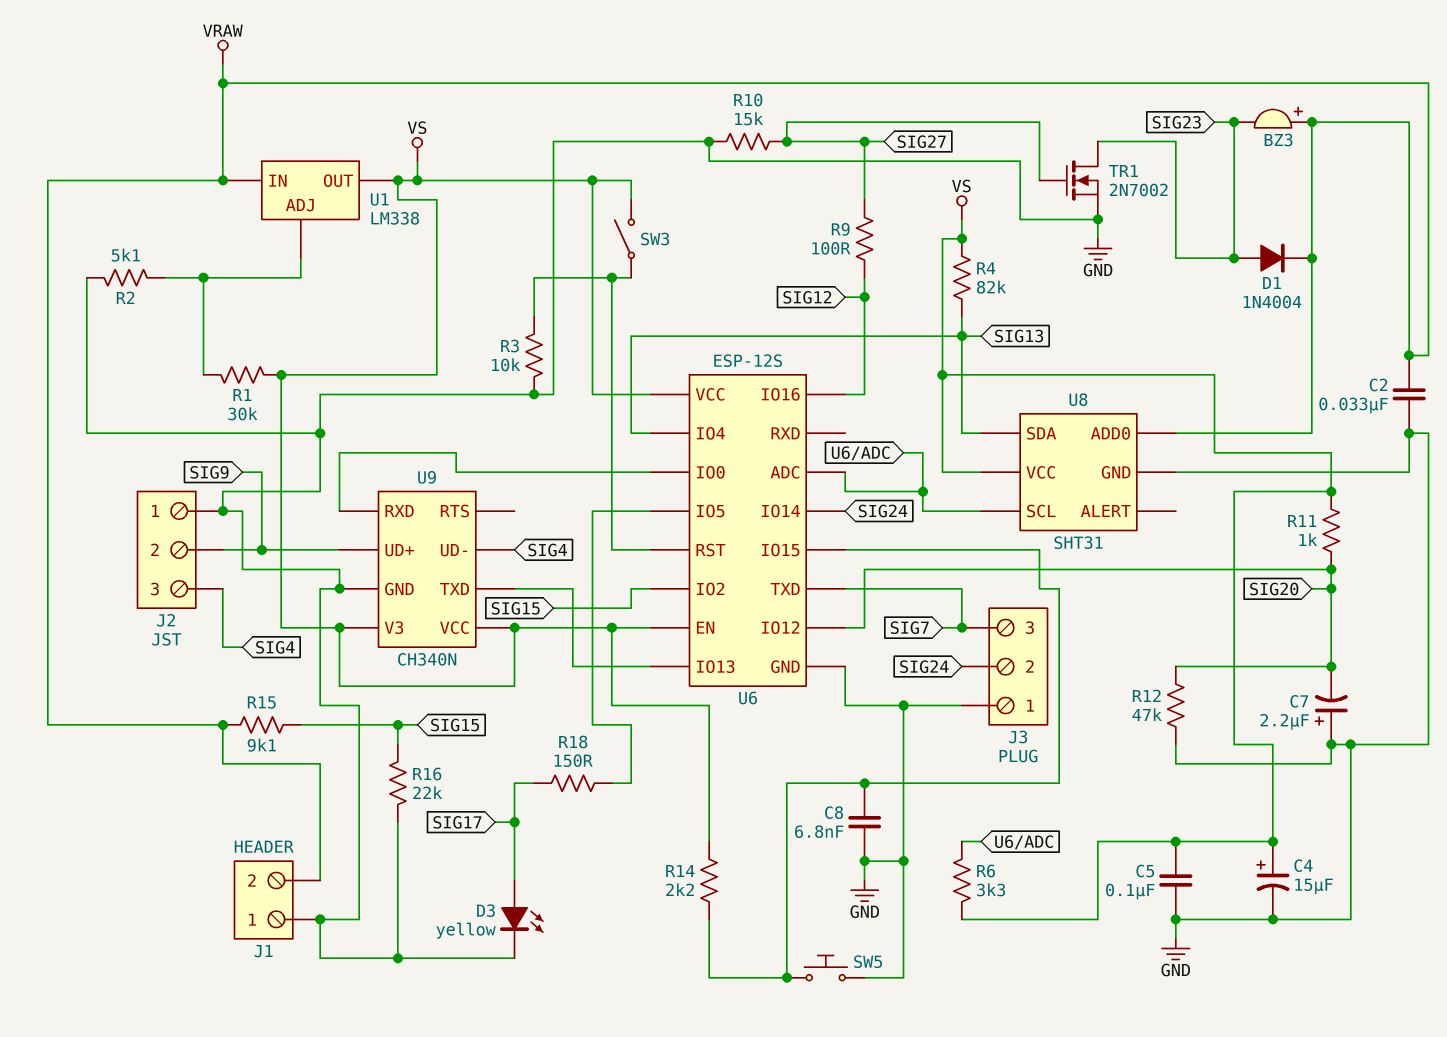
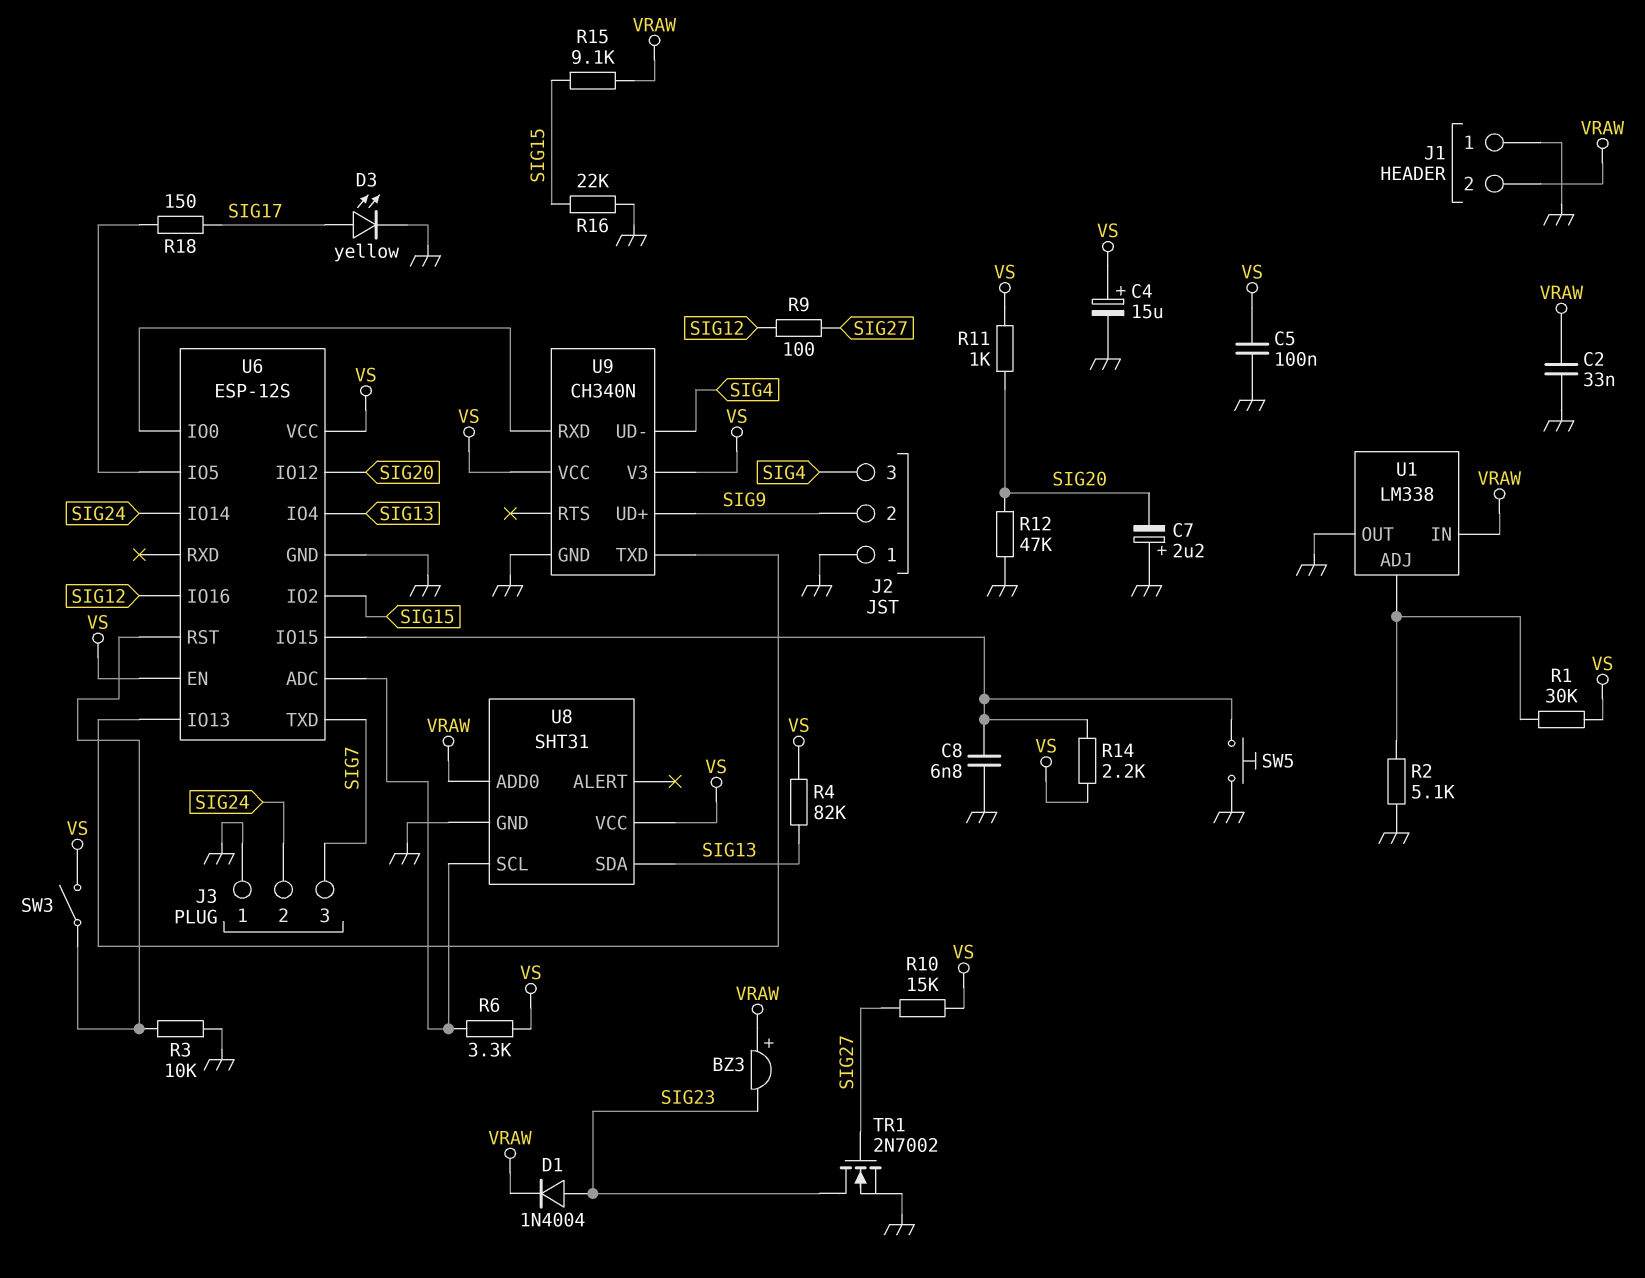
R10: 15k (GND, SIG27) -> 15k (SIG27, VS)
U1 pin OUT: VS -> GND

